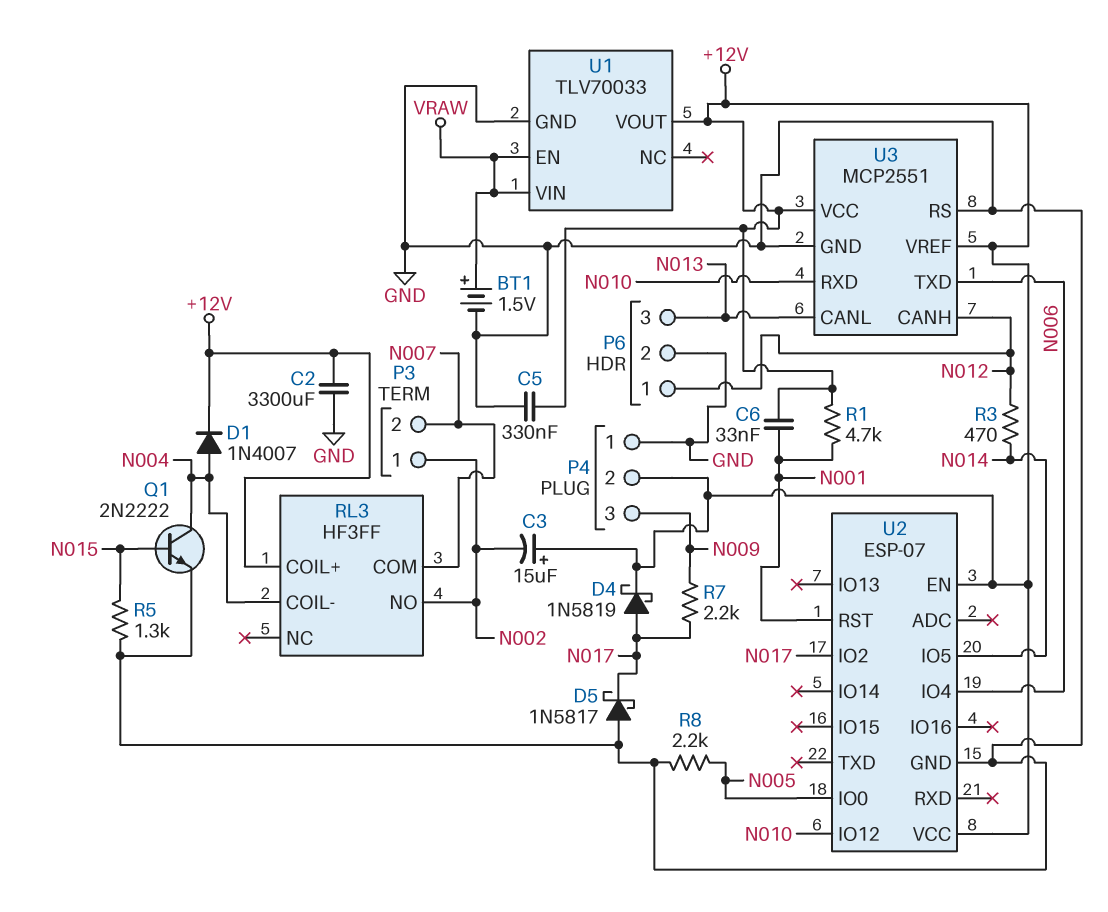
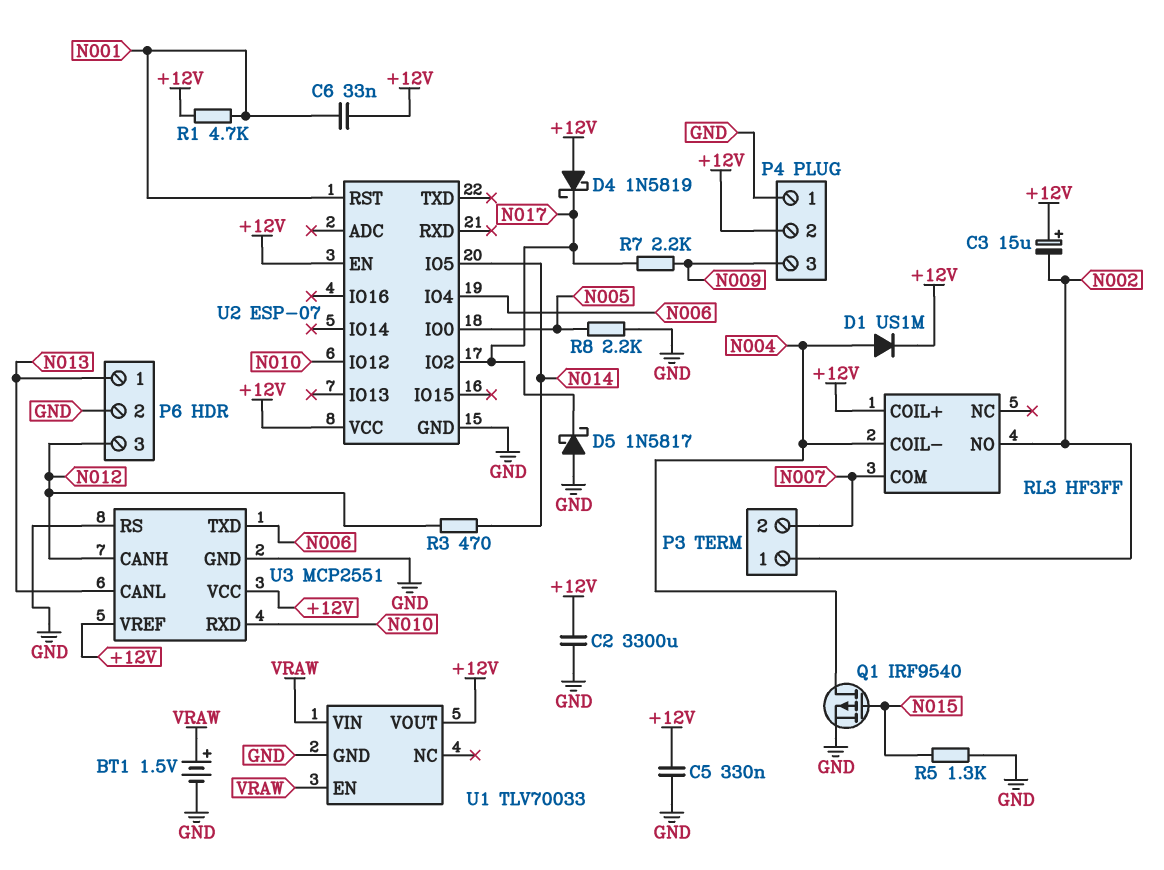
D1: diode 1N4007 (A N004, K +12V) -> diode US1M (A N004, K +12V)
D4: schottky 1N5819 (A N017, K +12V) -> schottky 1N5819 (A +12V, K N017)
P6 pin 1: N012 -> N013
P6 pin 3: N013 -> N012
Q1: NPN 2N2222 (B N015, C N004, E GND) -> PMOS IRF9540 (G N015, D N004, S GND)

